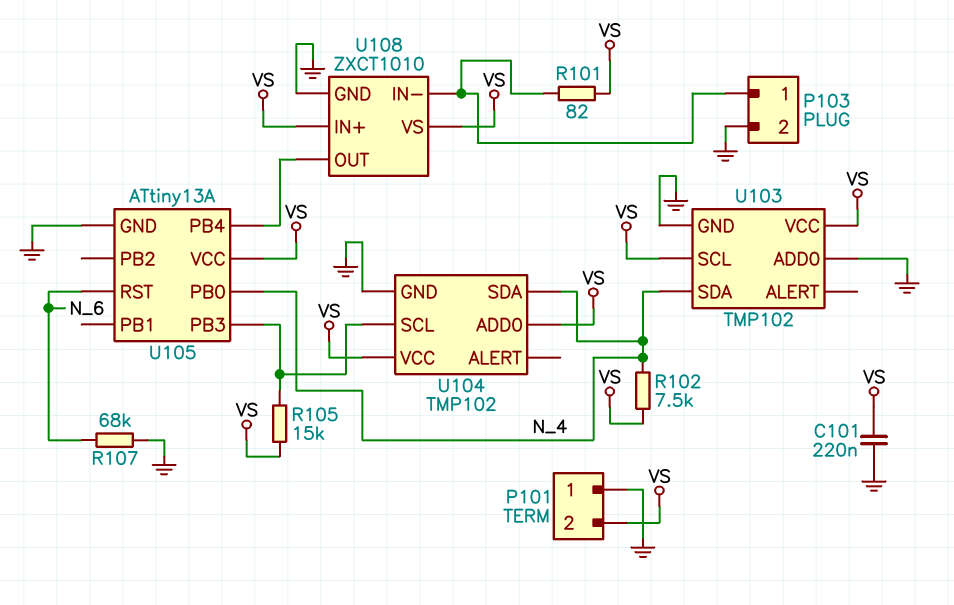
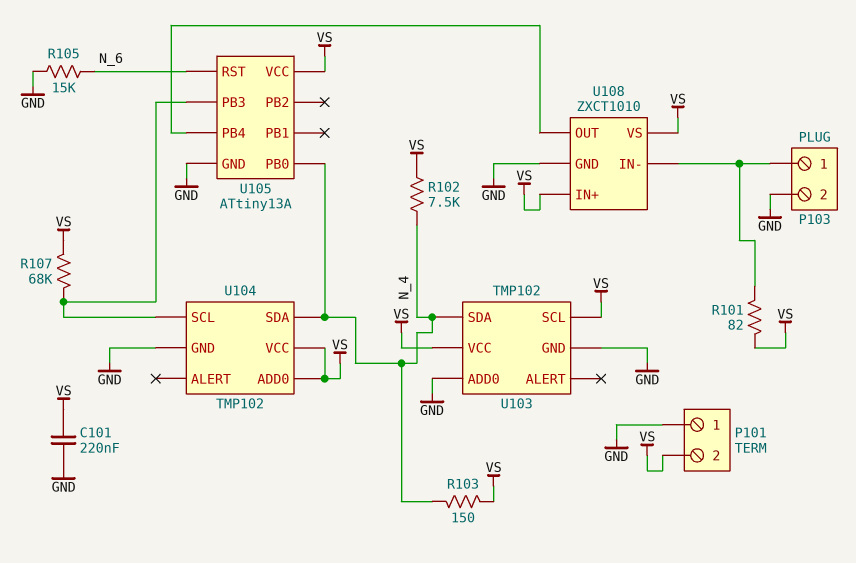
R103: none -> 150 (N_4, VS)
R105: 15k (U104/SCL, VS) -> 15k (GND, N_6)
R107: 68k (GND, N_6) -> 68k (U104/SCL, VS)

